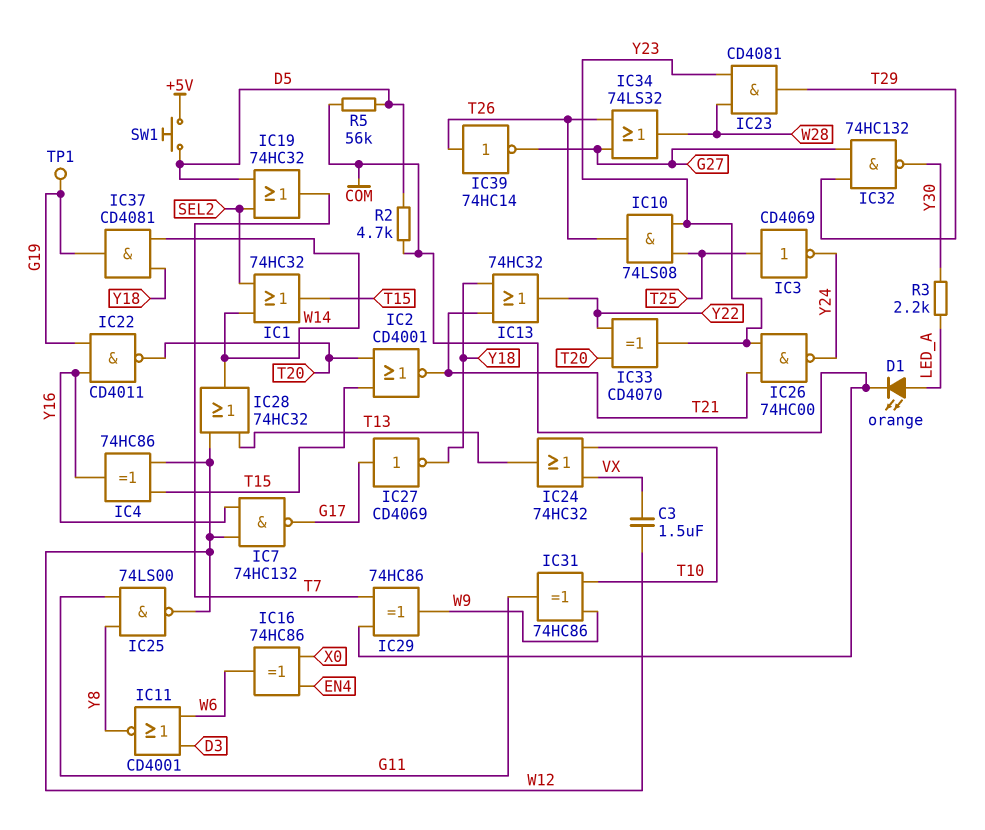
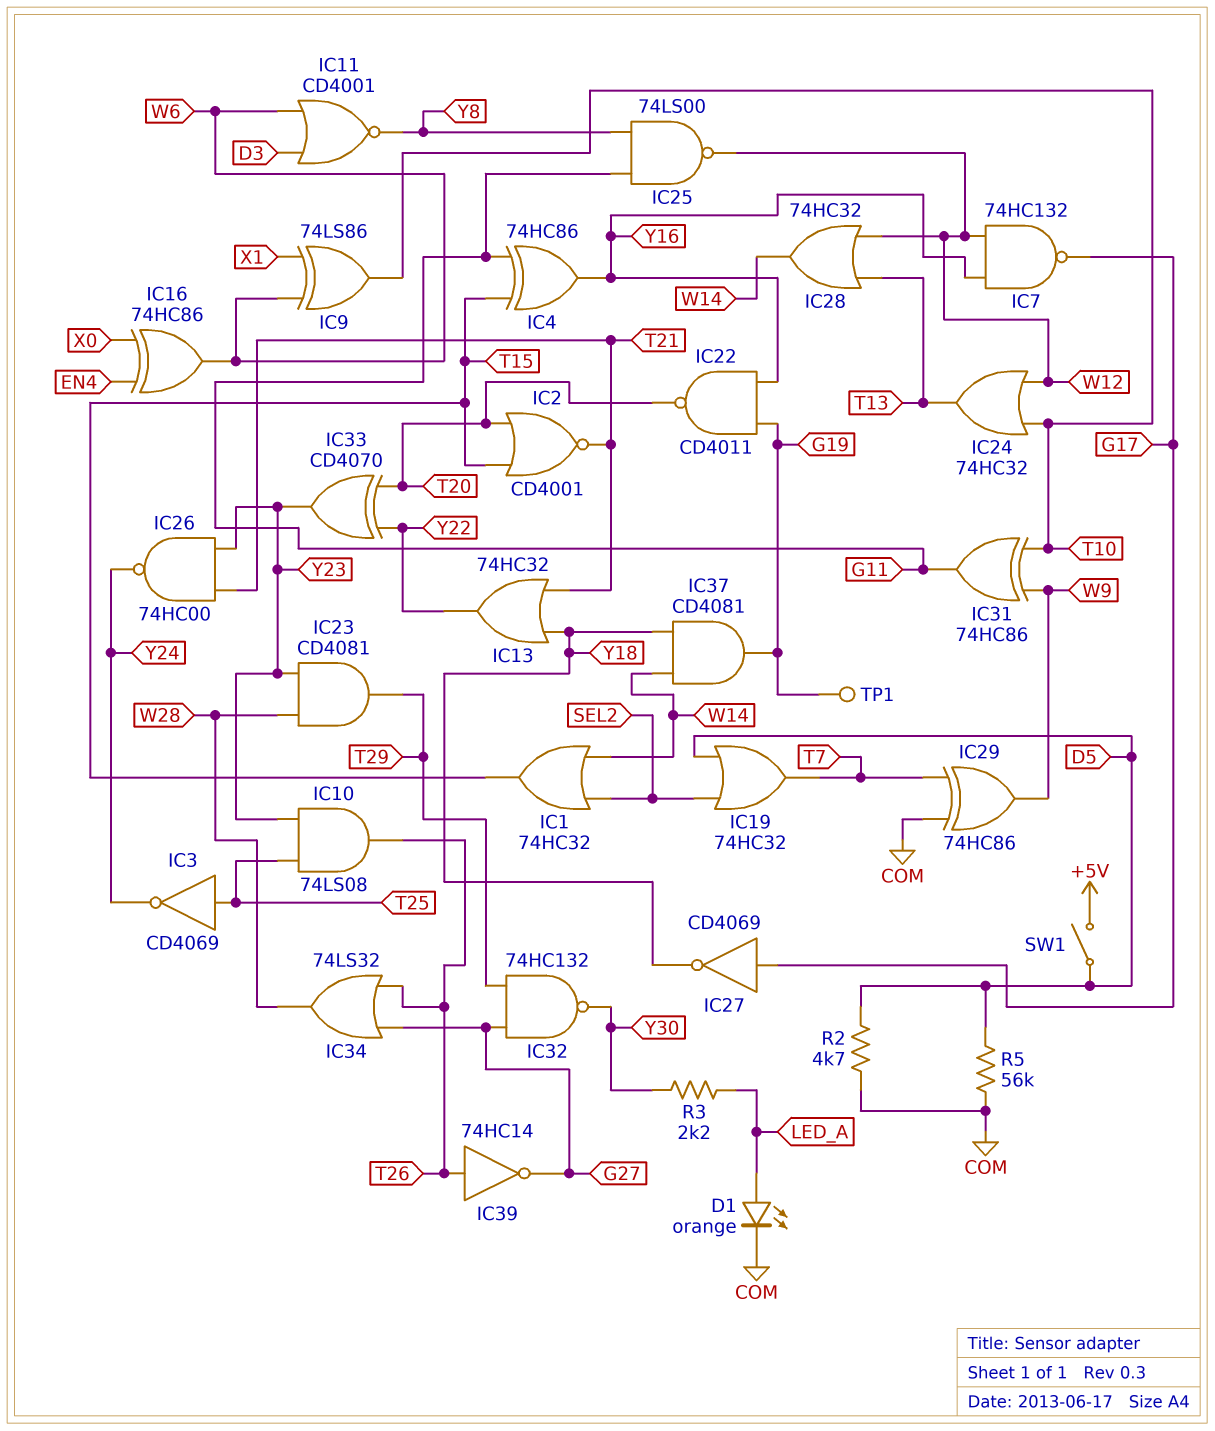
C3: 1.5uF (VX, W12) -> none
IC4: XOR 74HC86 (in T15, in W12, out Y16) -> XOR 74HC86 (in G11, in T15, out Y16)
IC9: none -> XOR 74LS86 (in W6, in X1, out T10)
IC24: OR 74HC32 (in T10, in VX, out T13) -> OR 74HC32 (in T10, in W12, out T13)
SW1: button (+5V, D5) -> switch (+5V, D5)

